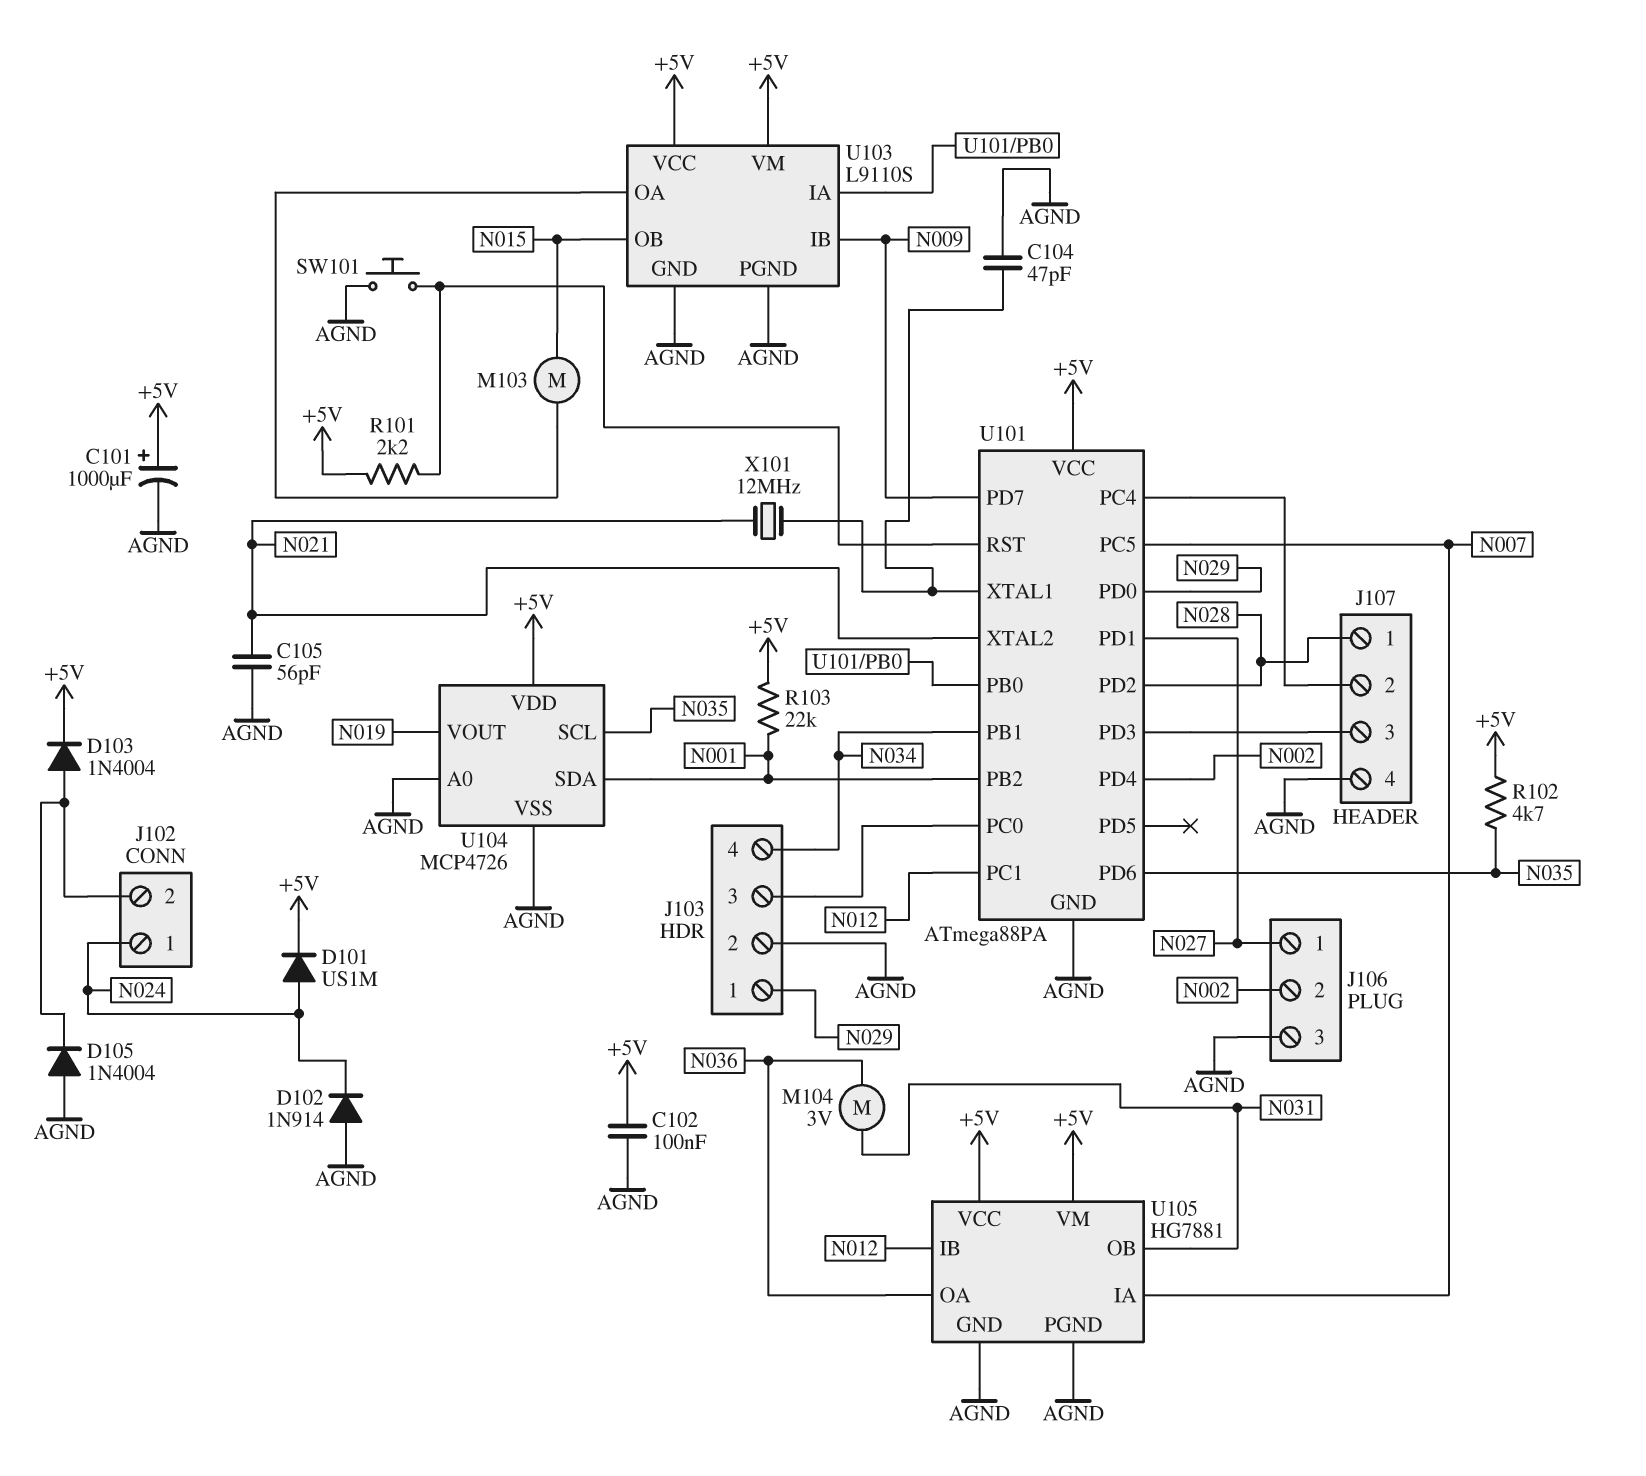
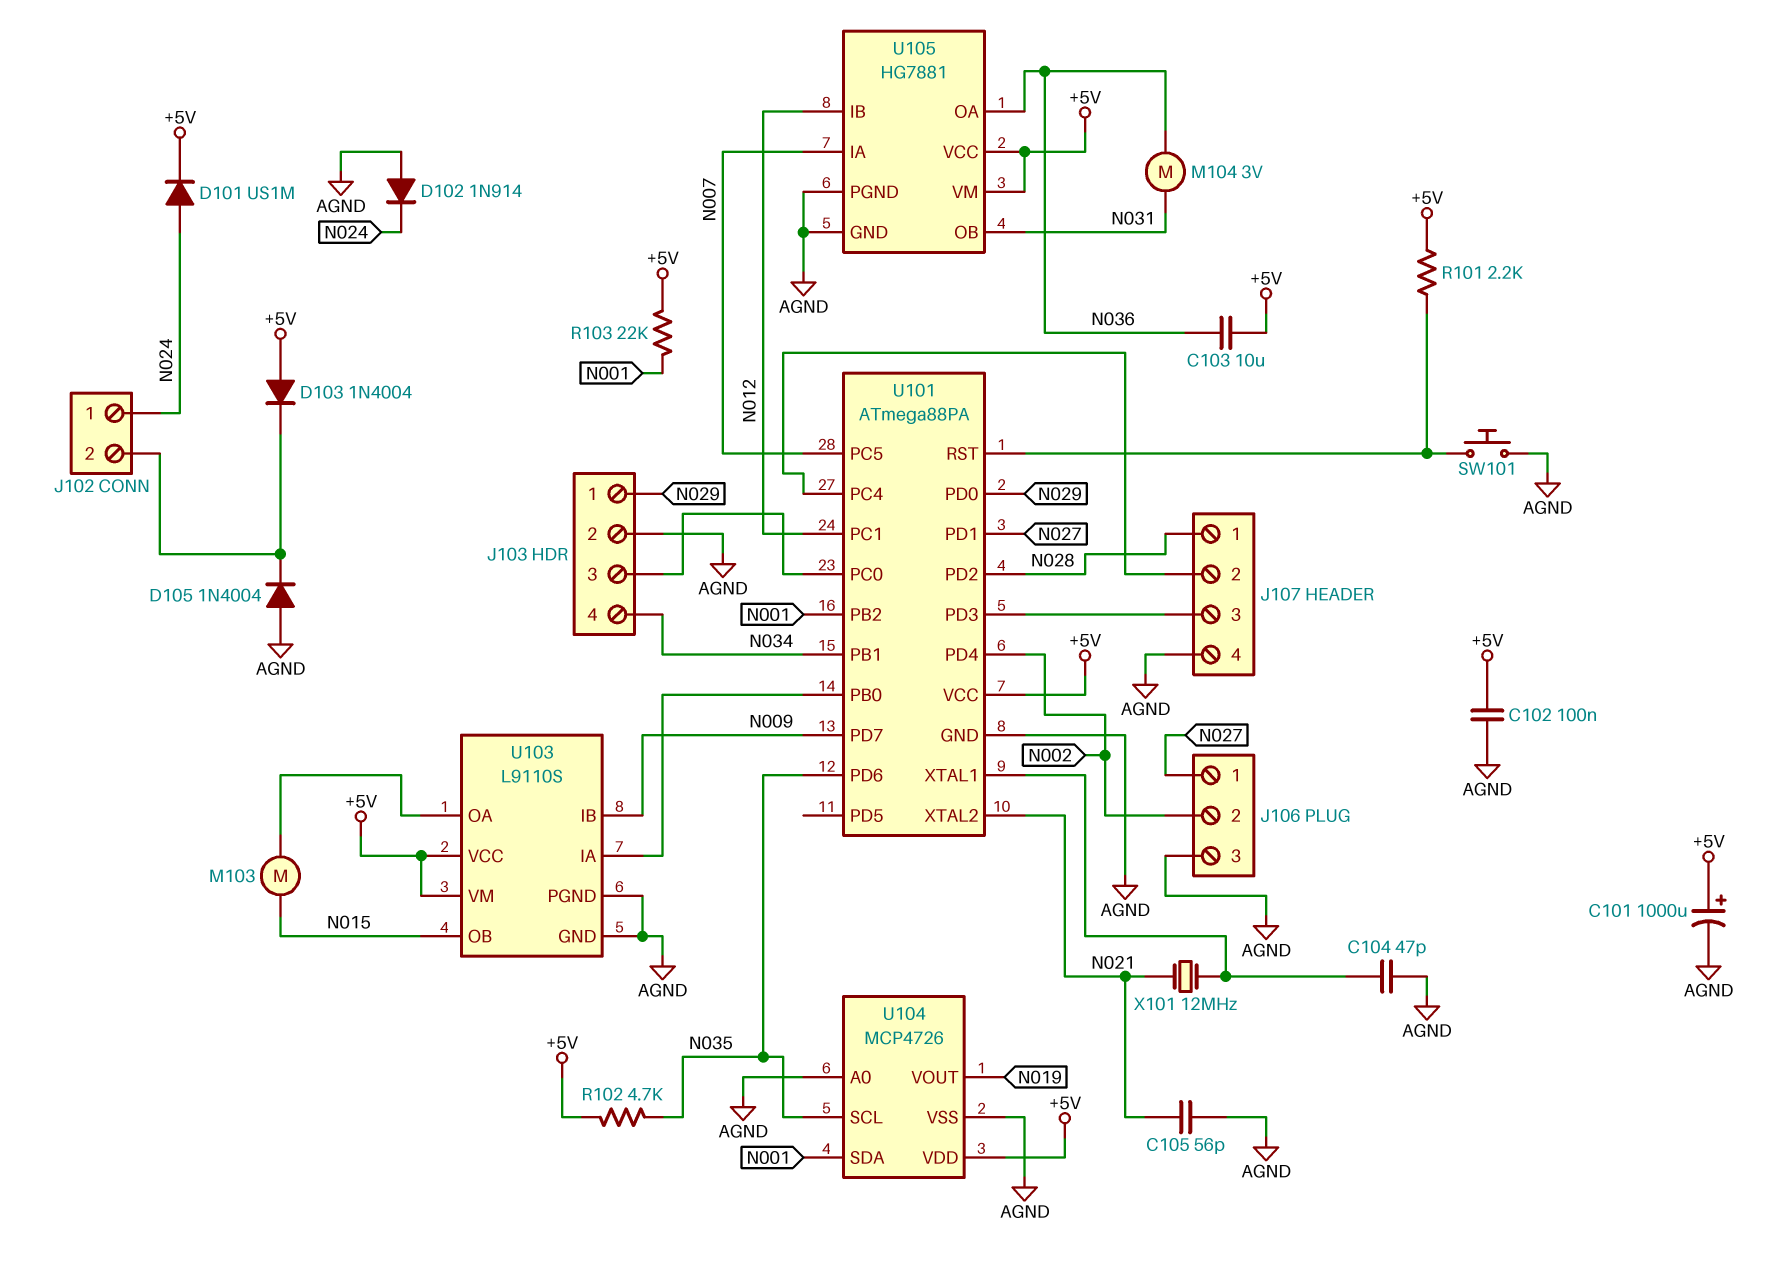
C103: none -> 10uF (+5V, N036)
D103: diode 1N4004 (A J102/2, K +5V) -> diode 1N4004 (A +5V, K J102/2)

